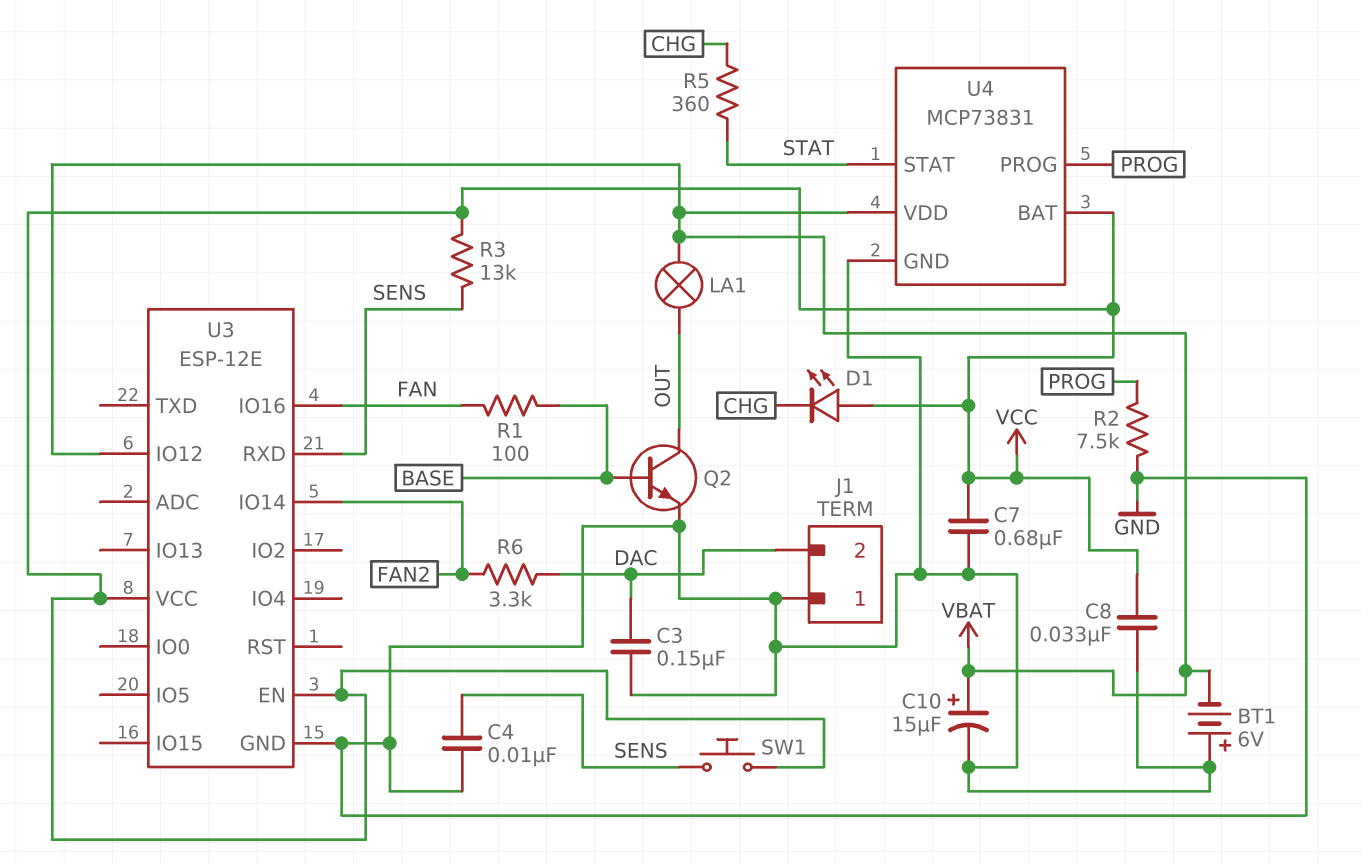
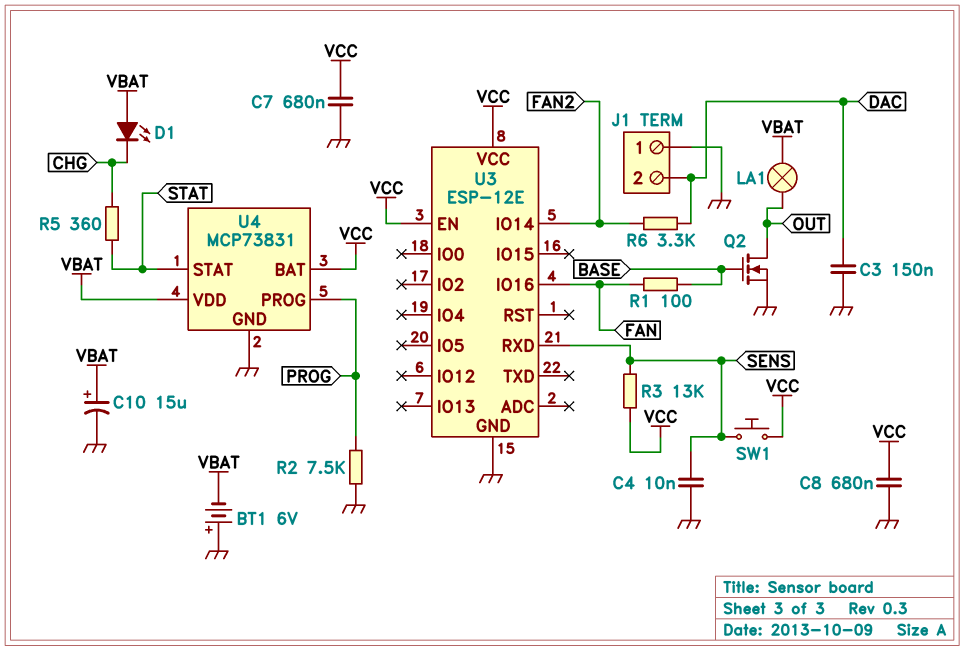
C8: 33nF (GND, VCC) -> 680nF (GND, VCC)
D1: LED (A VCC, K CHG) -> LED (A VBAT, K CHG)
Q2: NPN (B BASE, C OUT, E GND) -> NMOS (G BASE, D OUT, S GND)
U3 pin IO12: VBAT -> none

